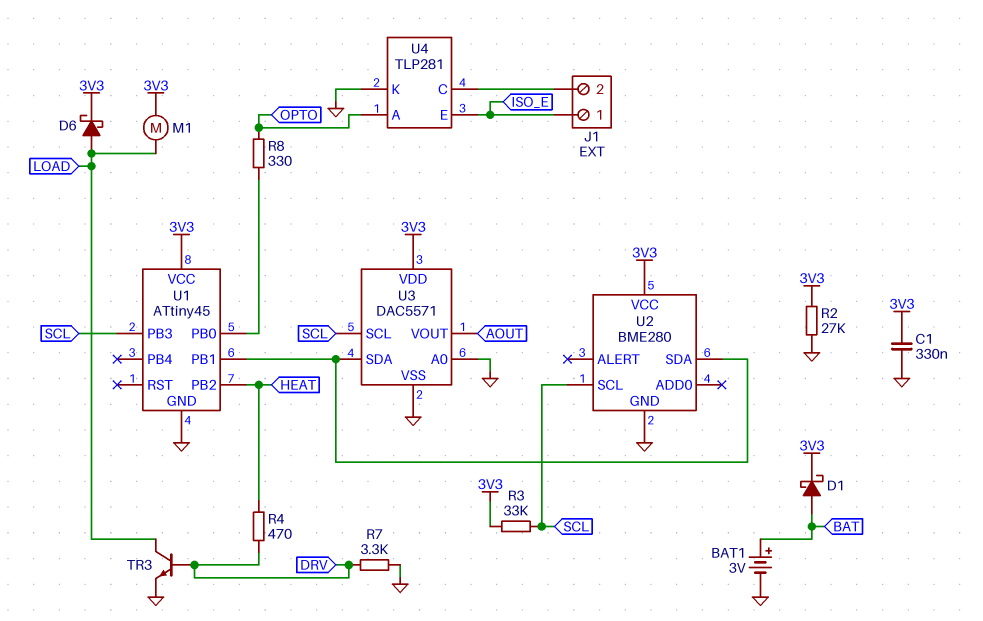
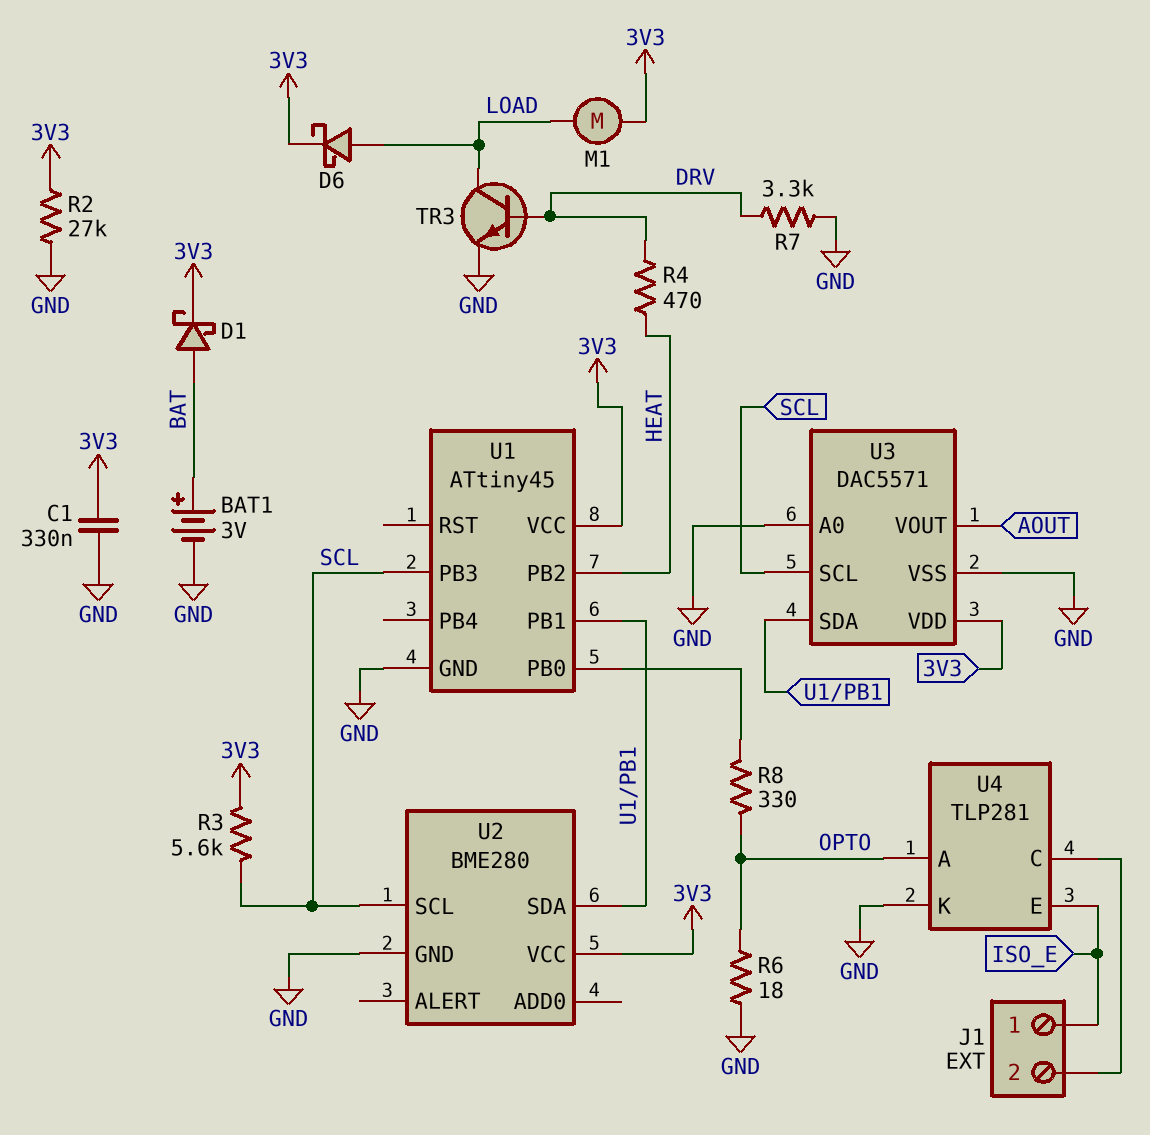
R3: 33k (3V3, SCL) -> 5.6k (3V3, SCL)
R6: none -> 18 (GND, OPTO)

